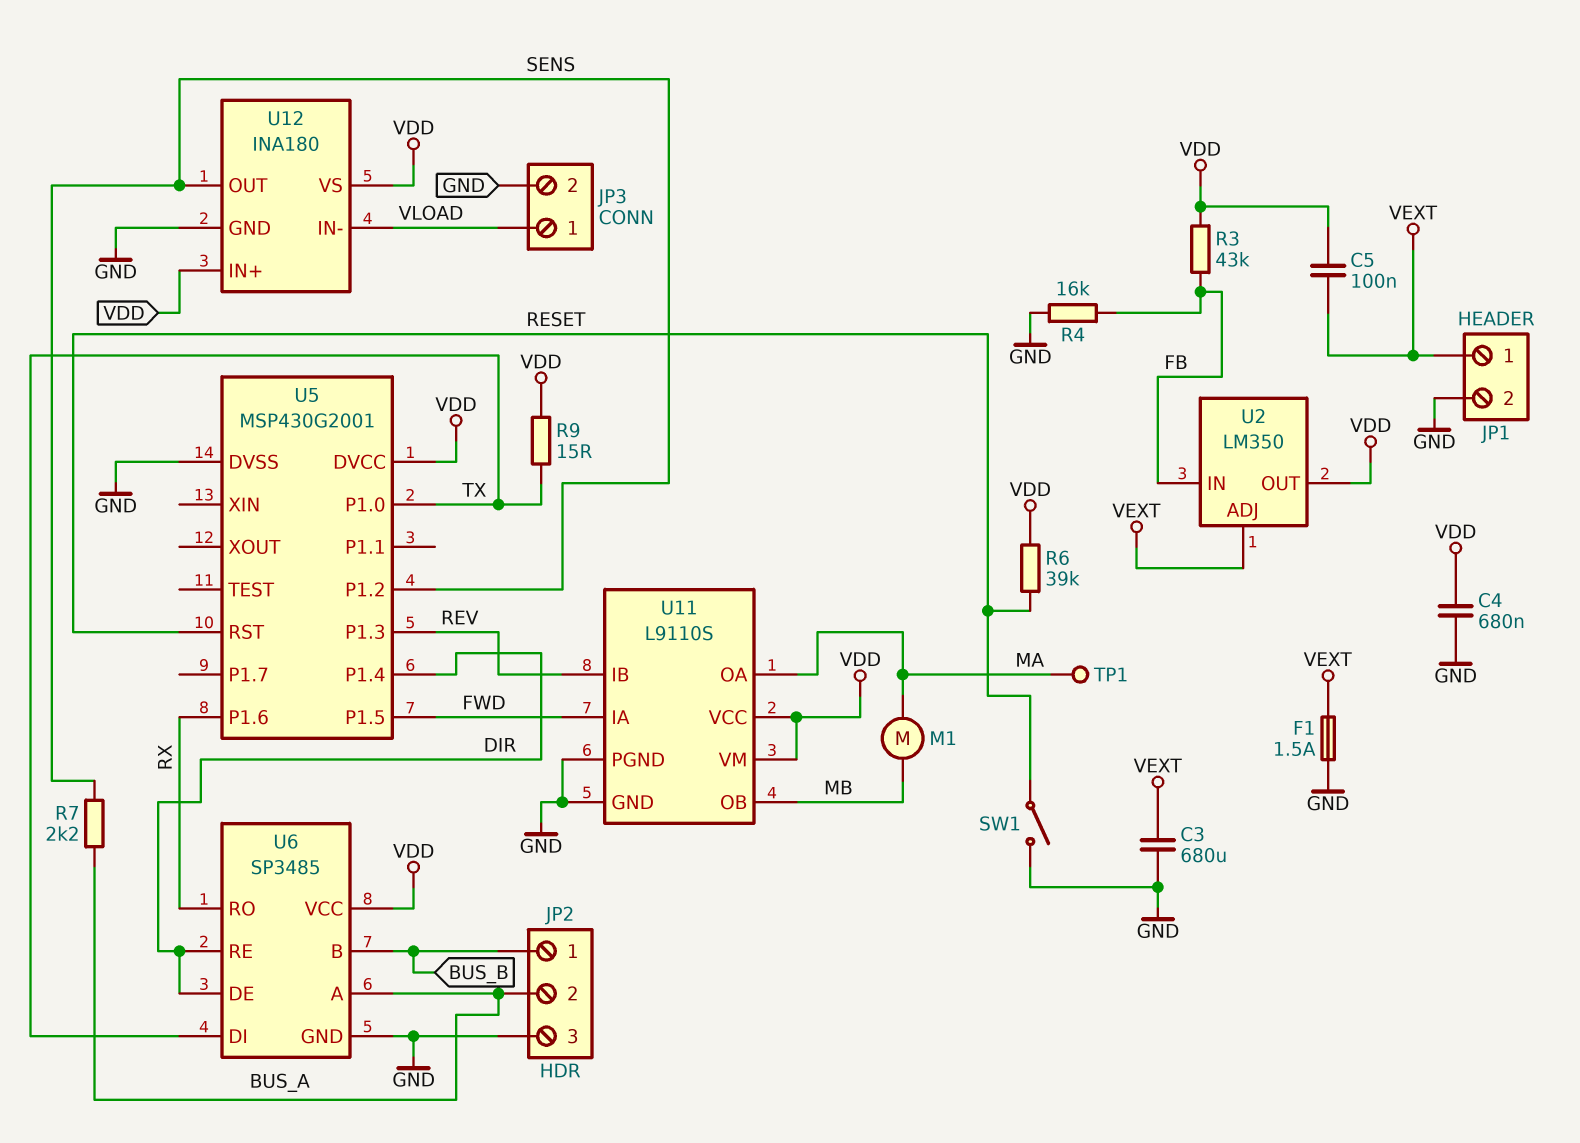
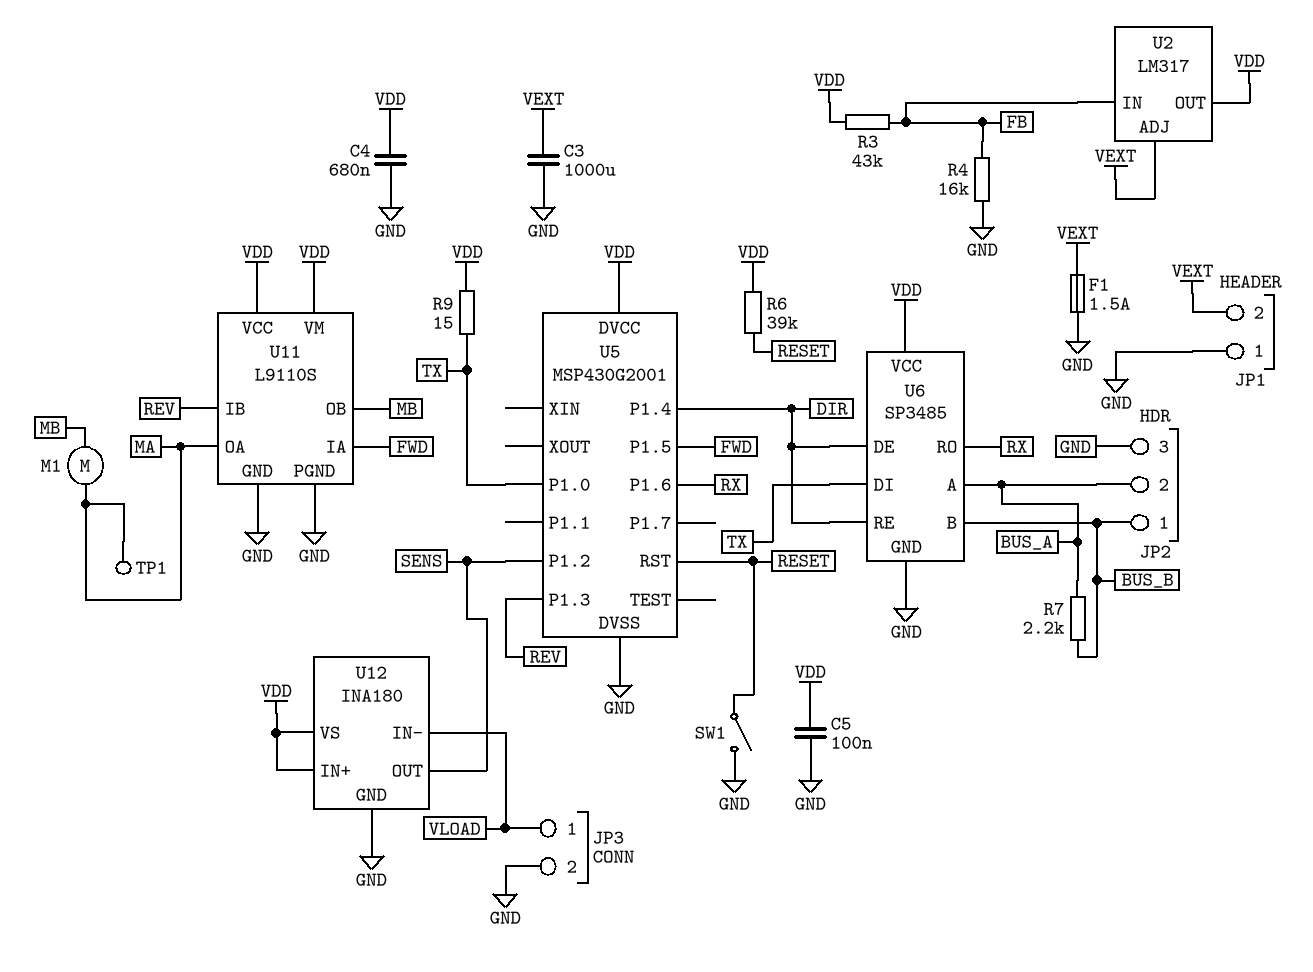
C3: 680uF (GND, VEXT) -> 1000uF (GND, VEXT)
C5: 100nF (VDD, VEXT) -> 100nF (GND, VDD)
JP1 pin 1: VEXT -> GND
JP1 pin 2: GND -> VEXT
R7: 2.2k (BUS_A, SENS) -> 2.2k (BUS_A, BUS_B)
U2: LM350 -> LM317

